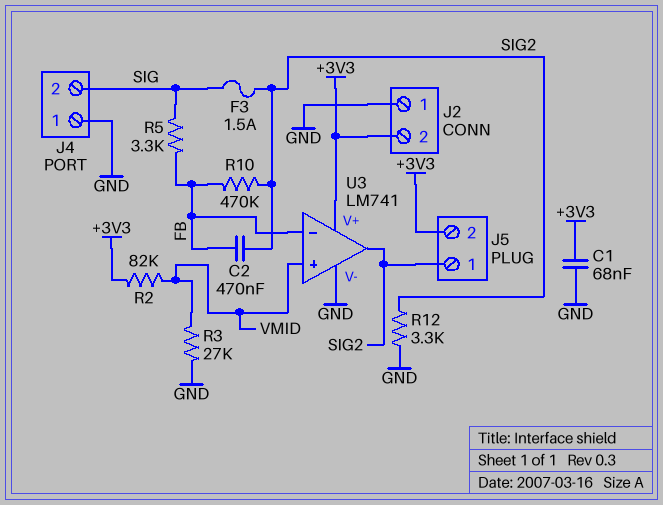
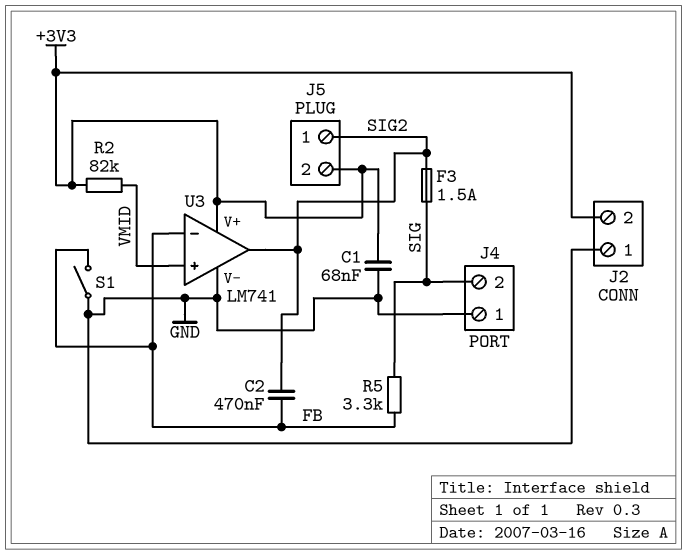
R3: 27k (GND, VMID) -> none
R10: 470k (FB, SIG2) -> none
R12: 3.3k (GND, SIG2) -> none
S1: none -> switch (FB, GND)

